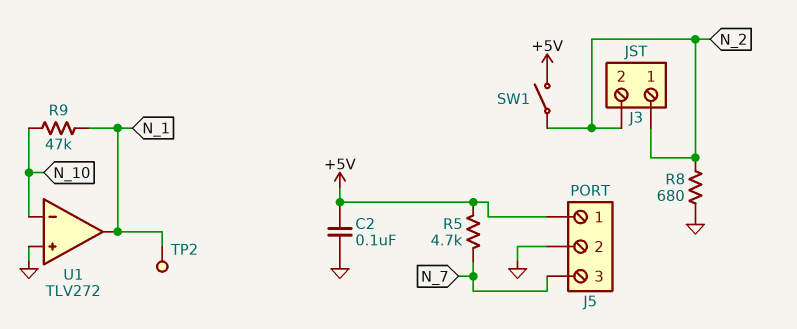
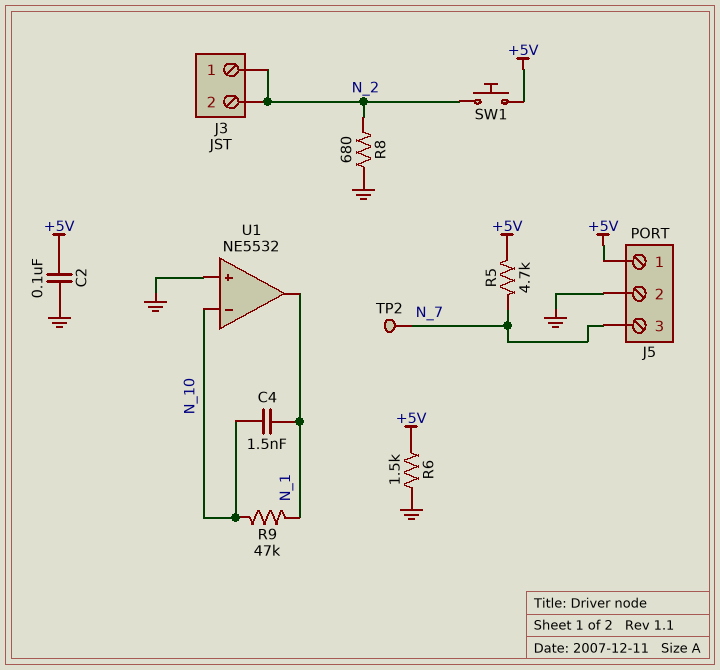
C4: none -> 1.5nF (N_1, N_10)
R6: none -> 1.5k (+5V, GND)
SW1: switch (+5V, N_2) -> button (+5V, N_2)
TP2: test point (N_1) -> test point (N_7)
U1: TLV272 -> NE5532

